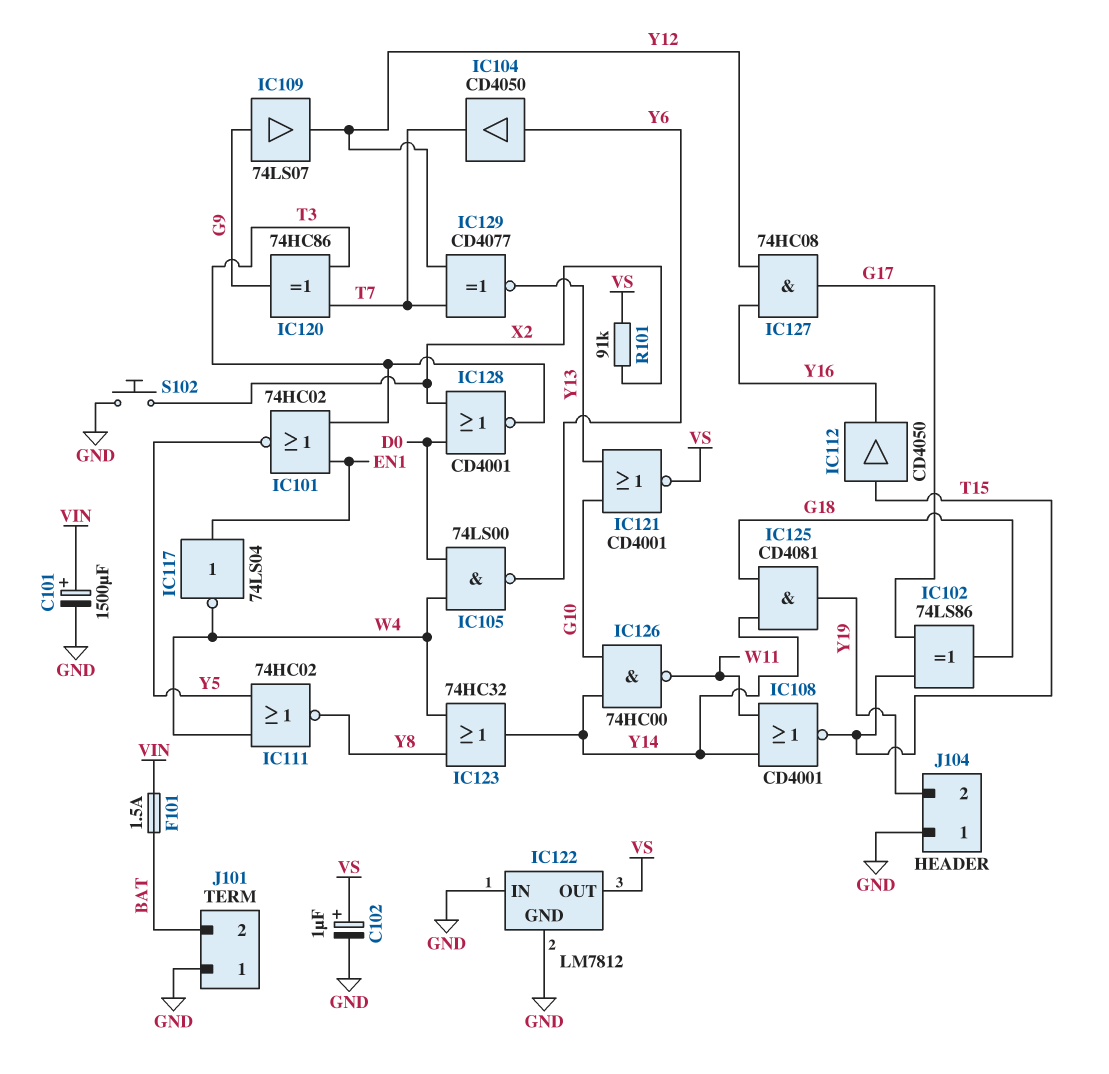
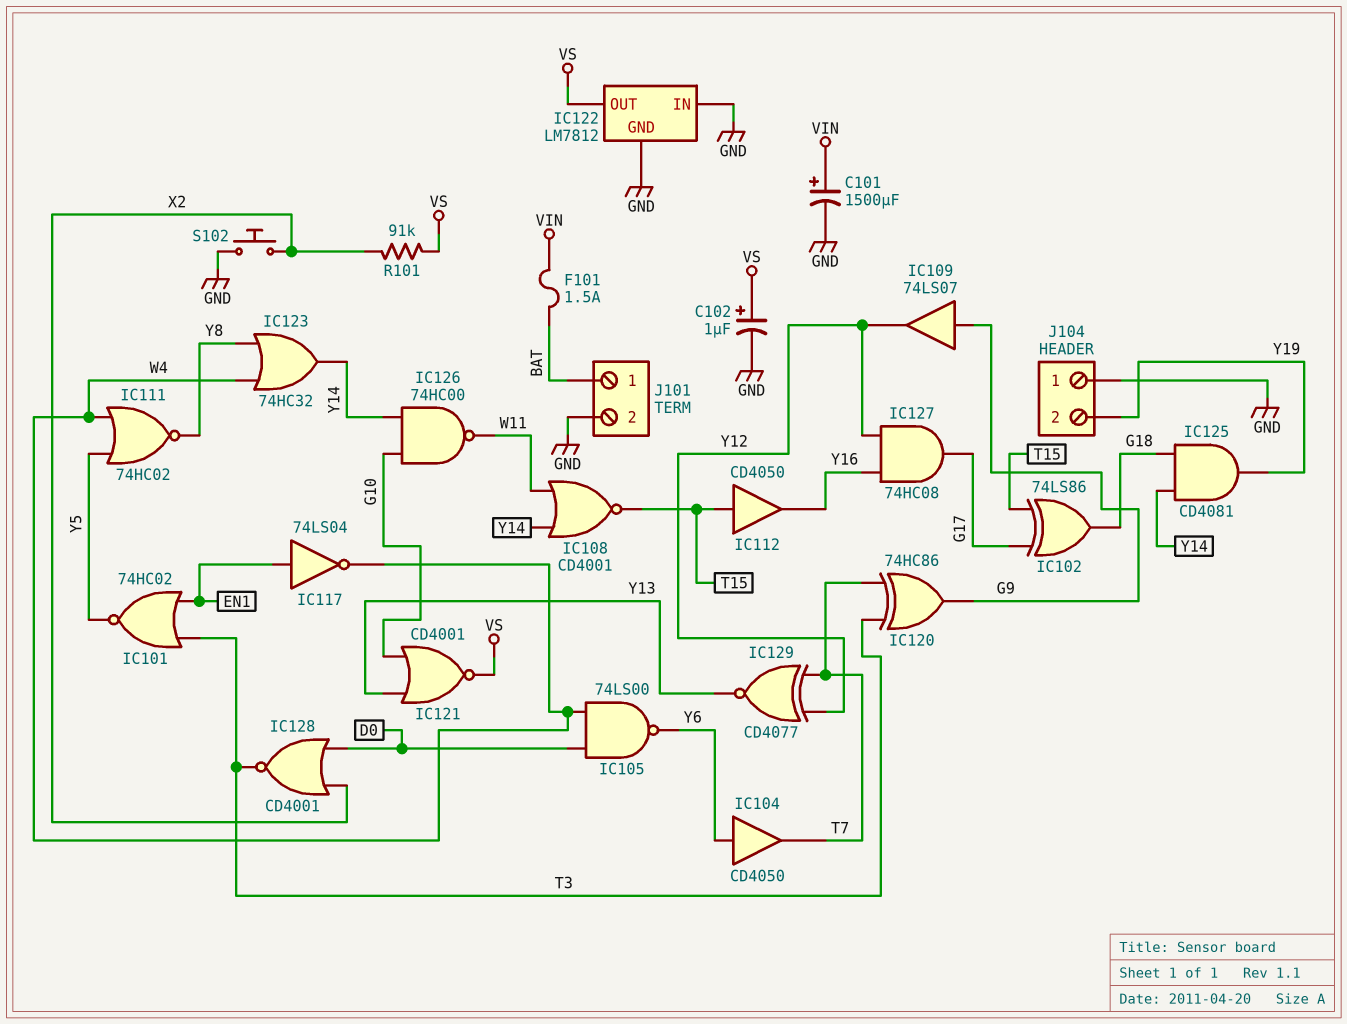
J101 pin 1: GND -> BAT
J101 pin 2: BAT -> GND

